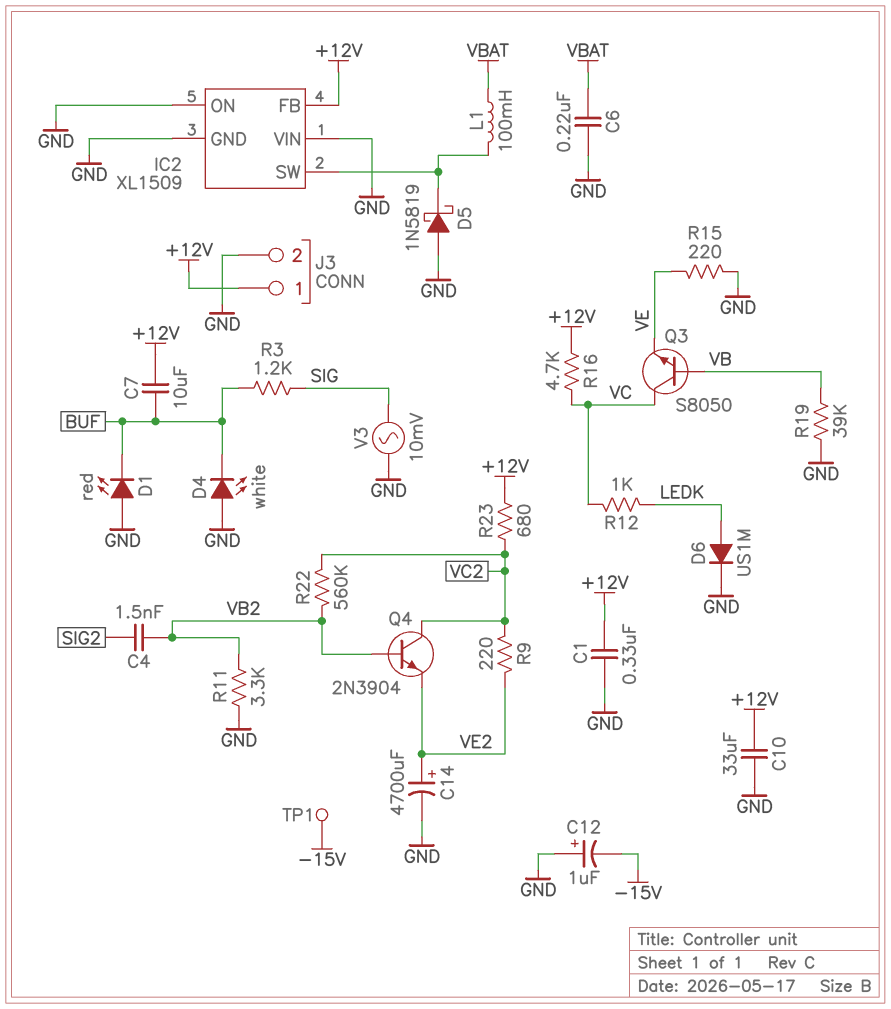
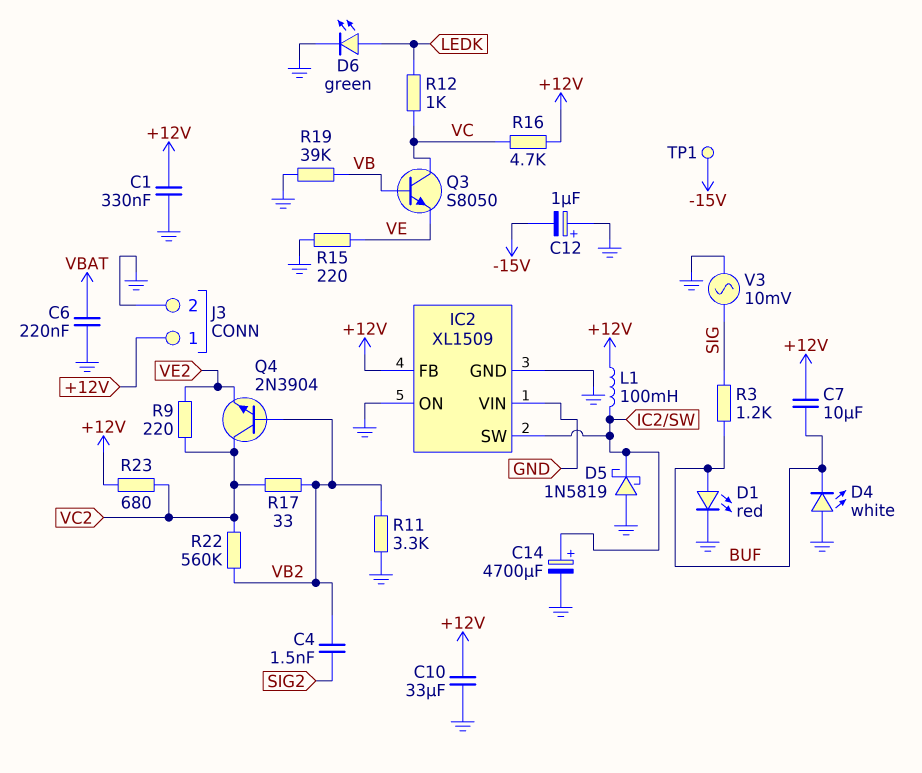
C14: 4700uF (plus VE2, minus GND) -> 4700uF (plus IC2/SW, minus GND)
D1: LED red (A GND, K BUF) -> LED red (A BUF, K GND)
D6: diode US1M (A LEDK, K GND) -> LED green (A LEDK, K GND)
L1: 100mH (IC2/SW, VBAT) -> 100mH (+12V, IC2/SW)
R17: none -> 33 (VB2, VC2)

